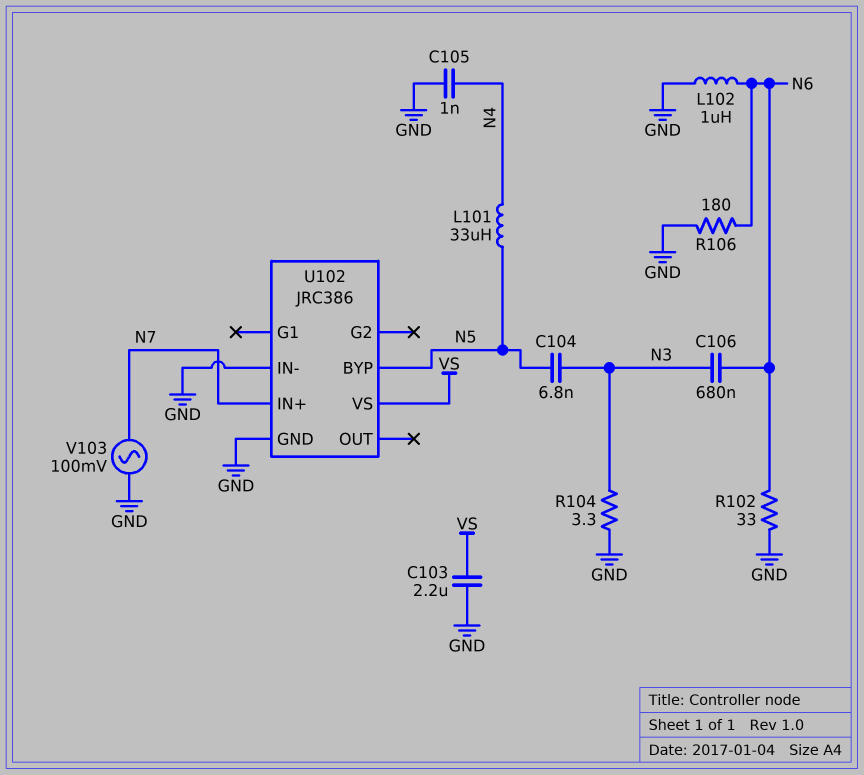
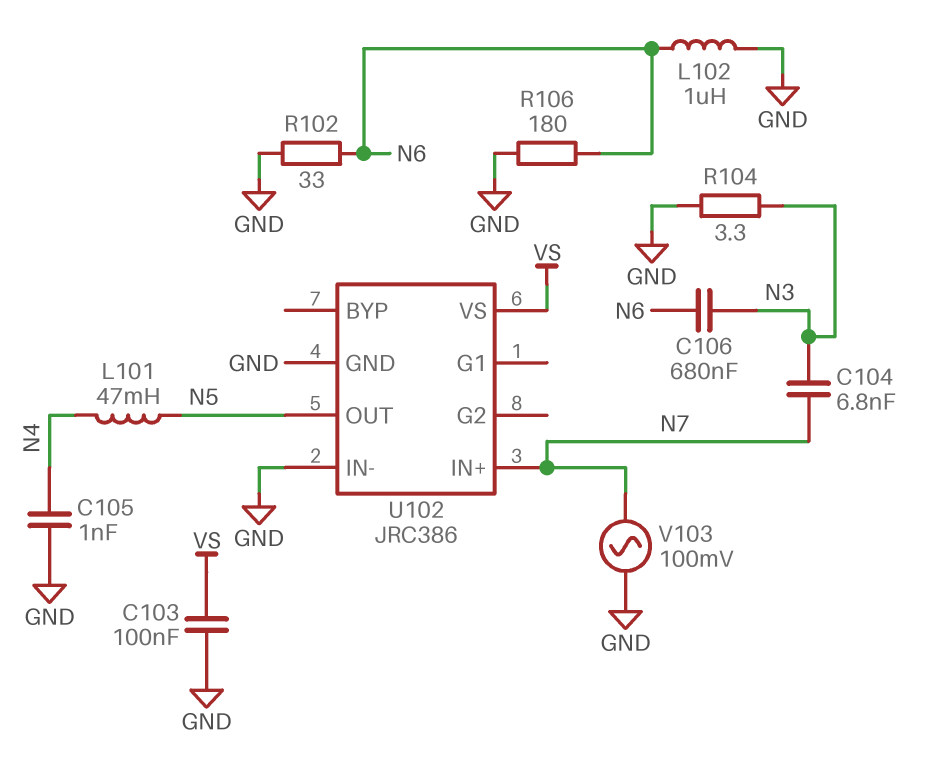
C103: 2.2uF (GND, VS) -> 100nF (GND, VS)
C104: 6.8nF (N3, N5) -> 6.8nF (N3, N7)
L101: 33uH (N4, N5) -> 47mH (N4, N5)
U102 pin BYP: N5 -> none
U102 pin OUT: none -> N5

